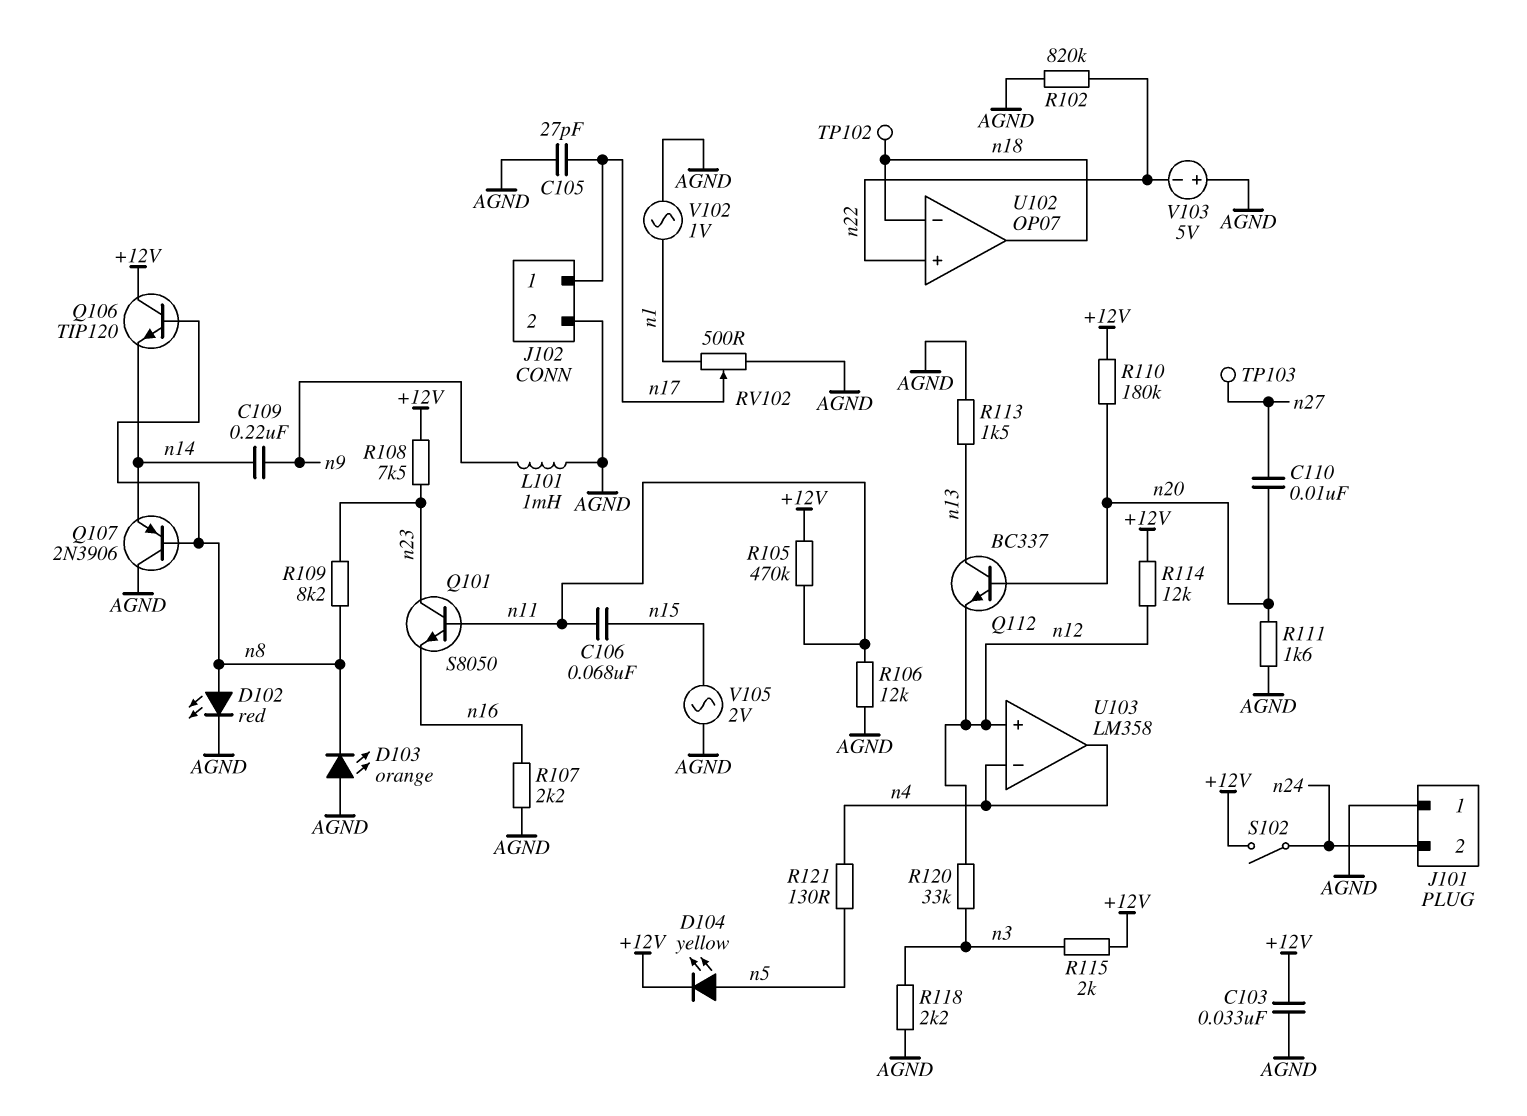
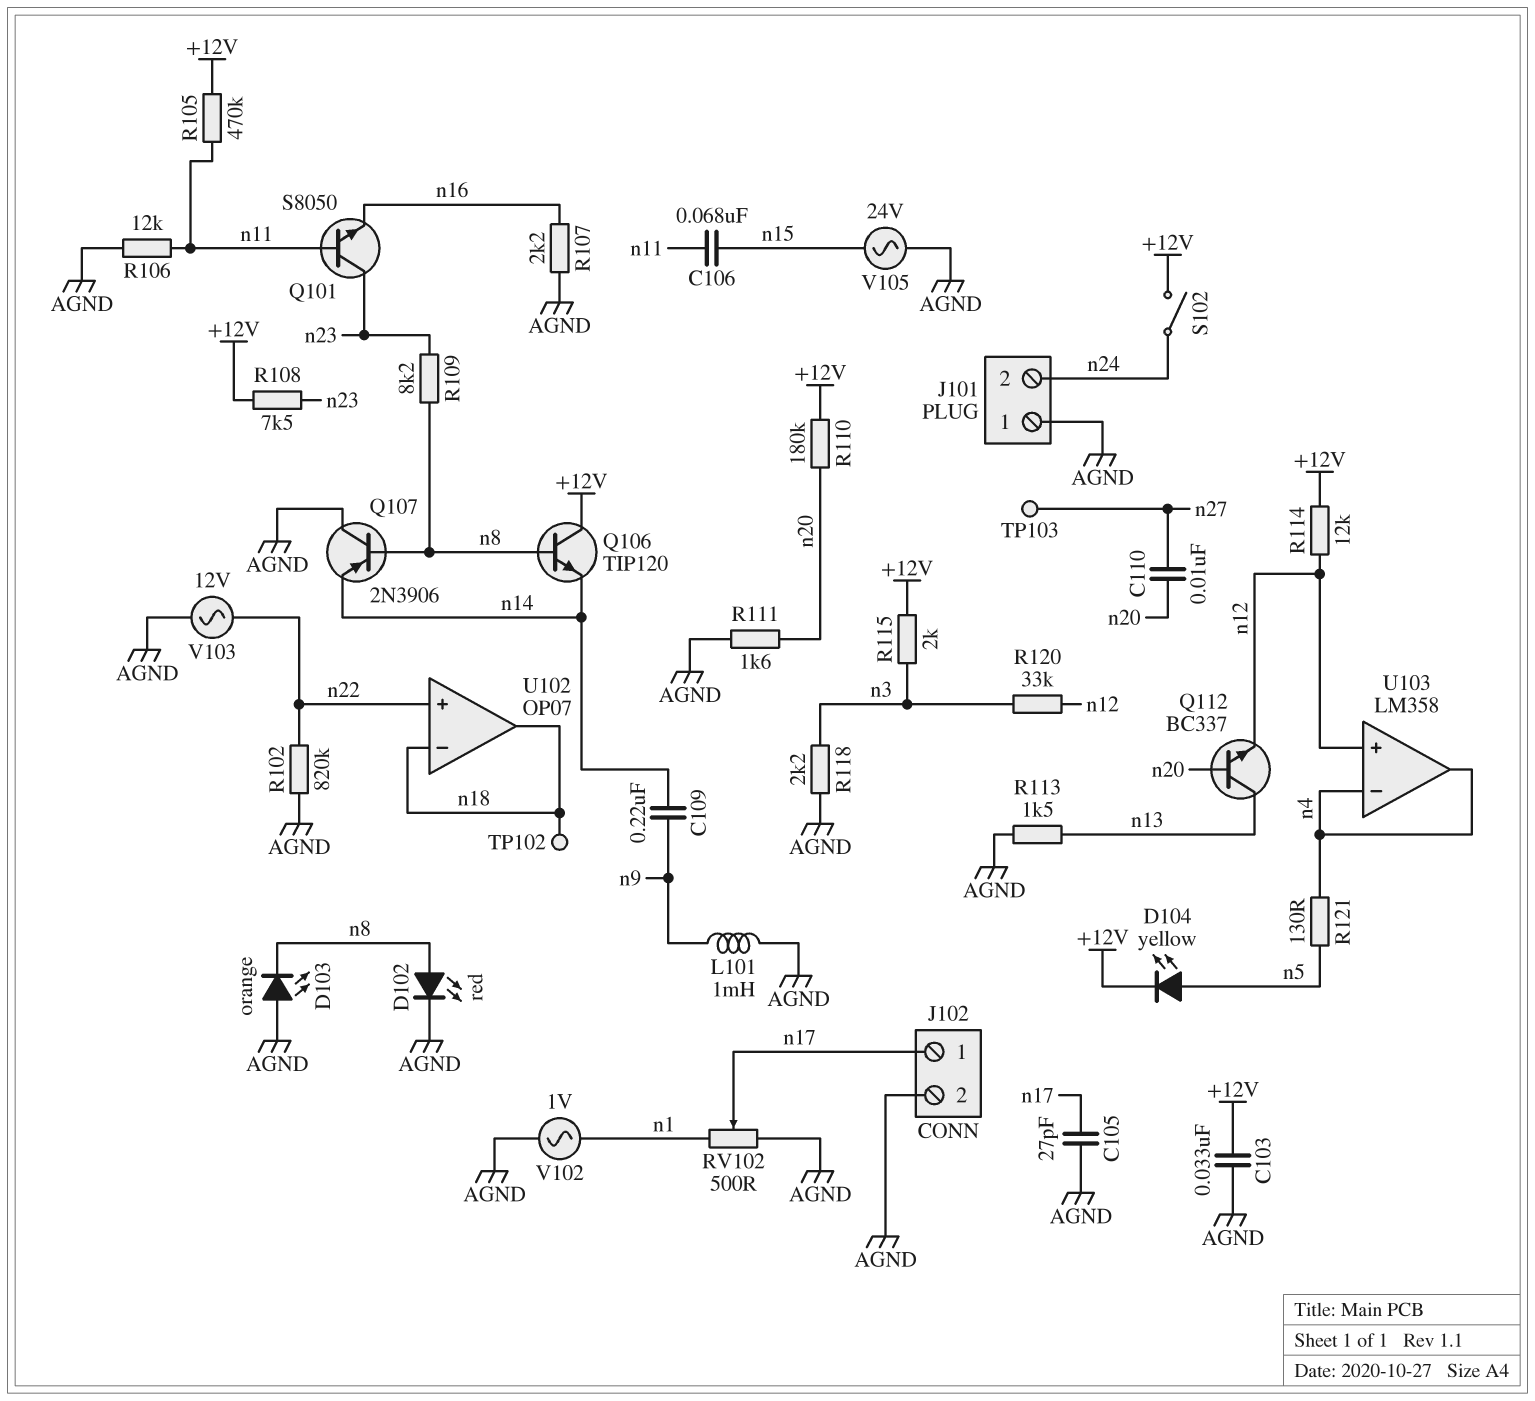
V103: 5V (plus AGND, minus n22) -> AC 12V (AGND, n22)
V105: AC 2V (AGND, n15) -> AC 24V (AGND, n15)

